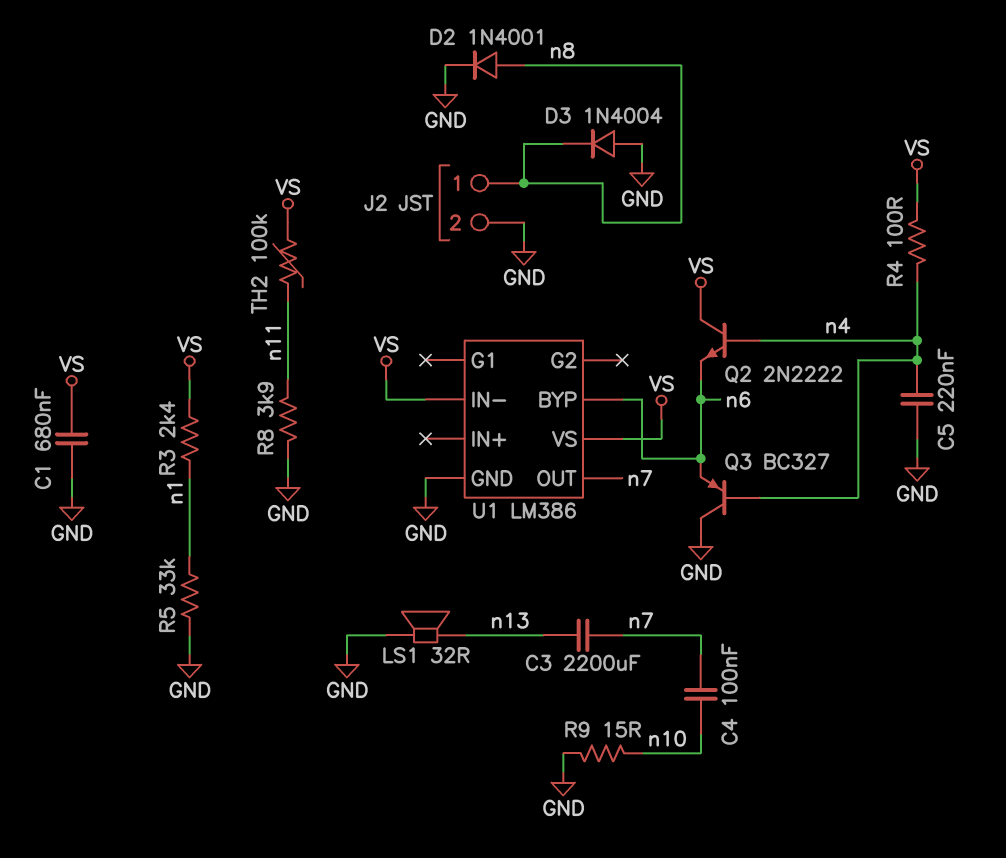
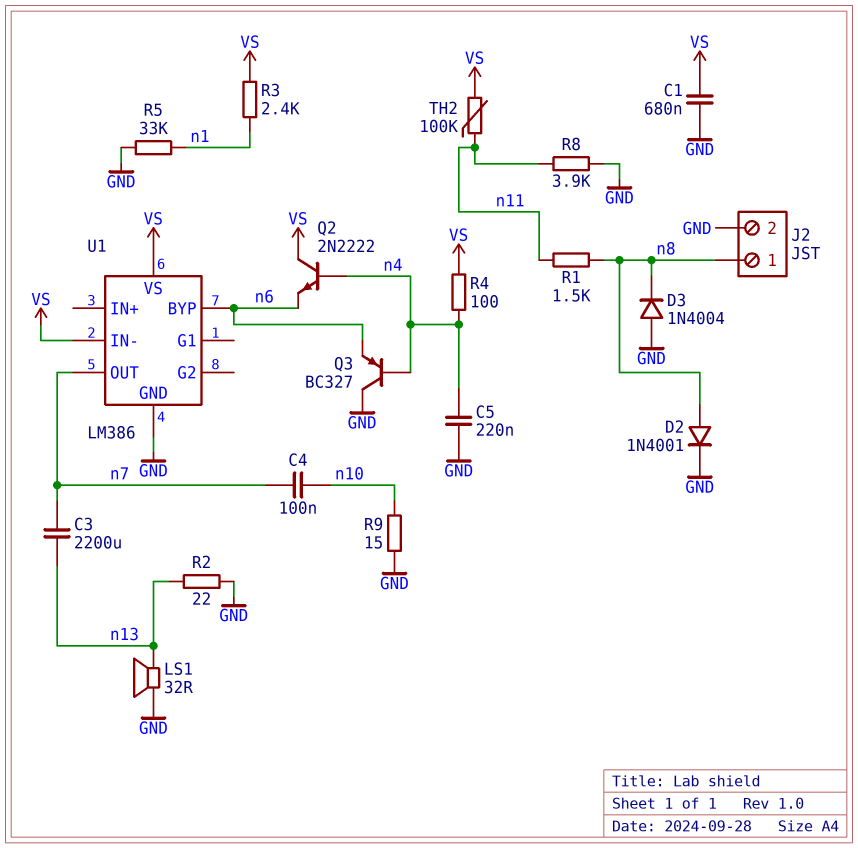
R1: none -> 1.5k (n8, n11)
R2: none -> 22 (GND, n13)

